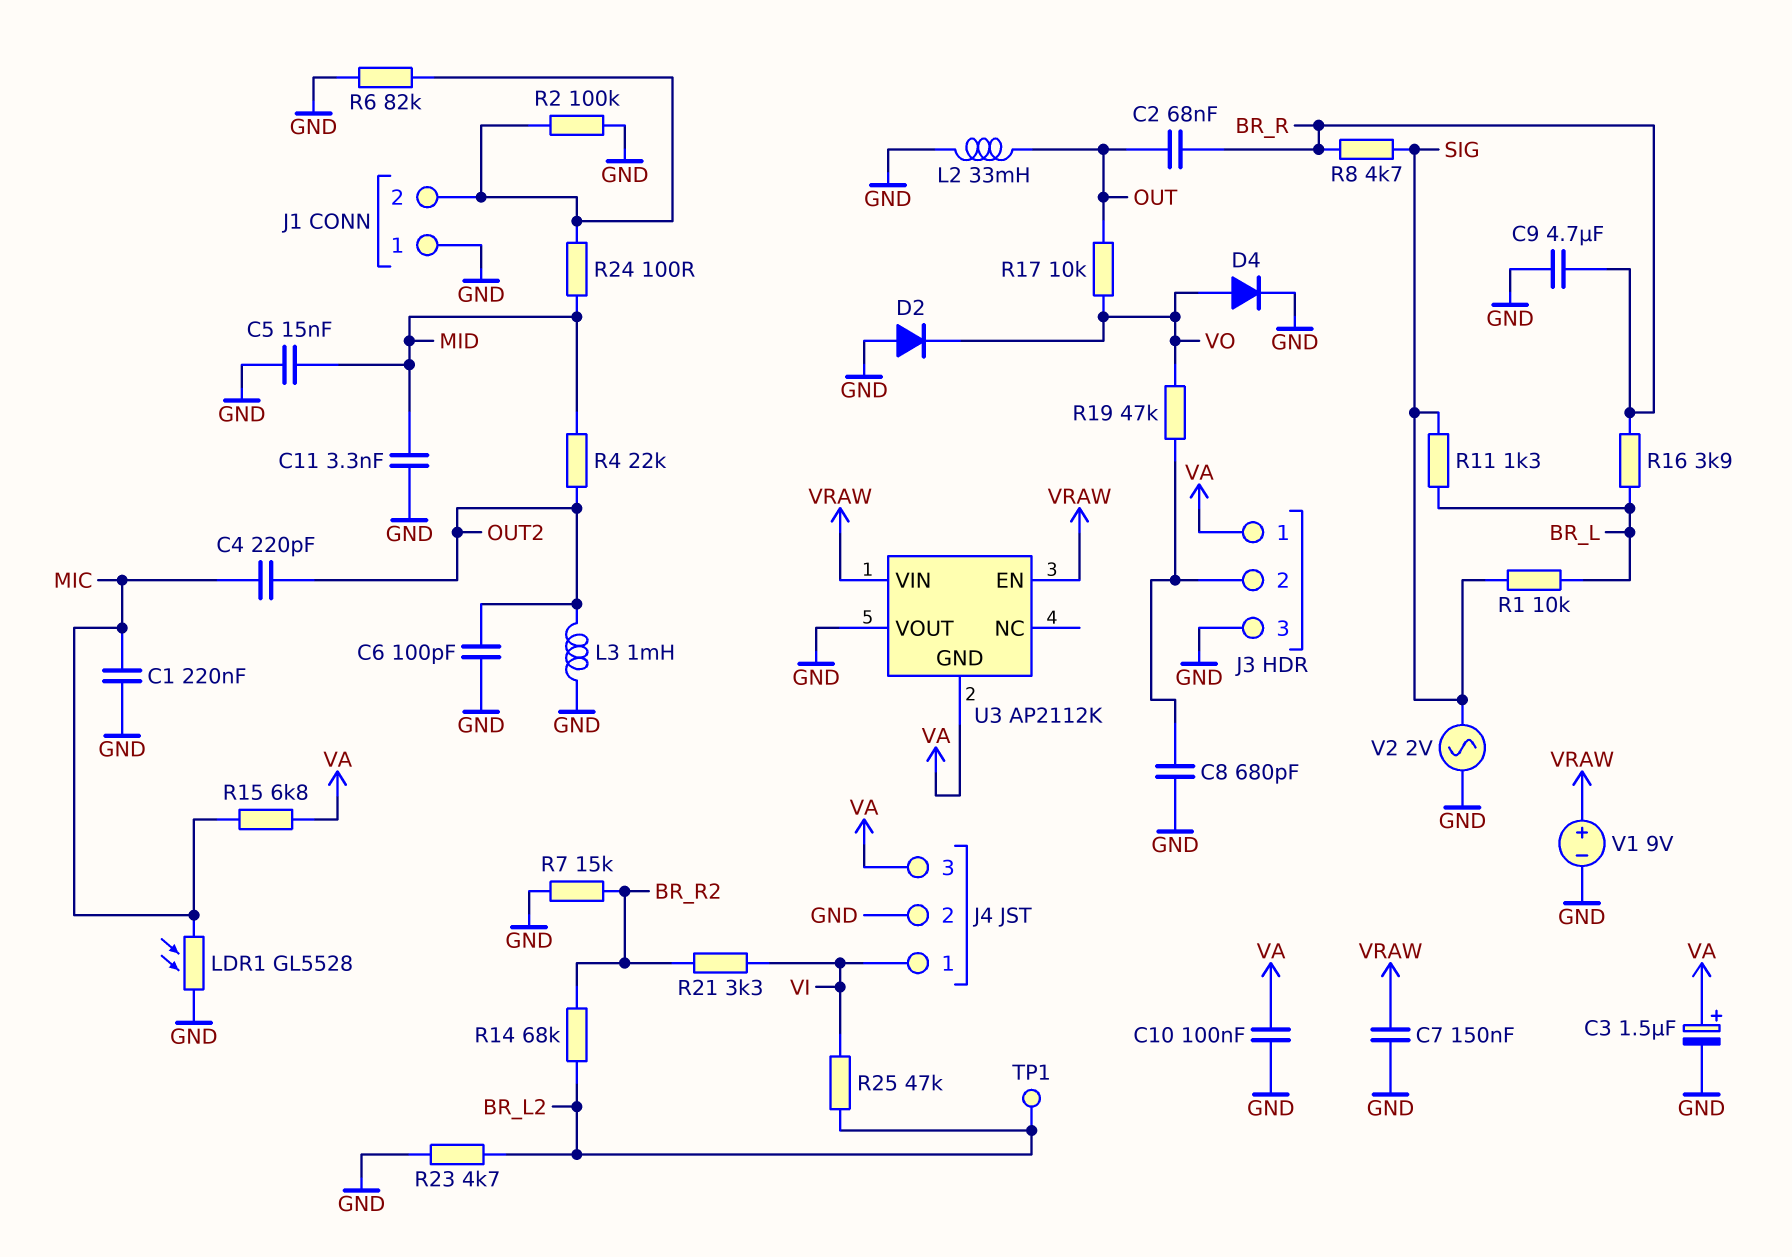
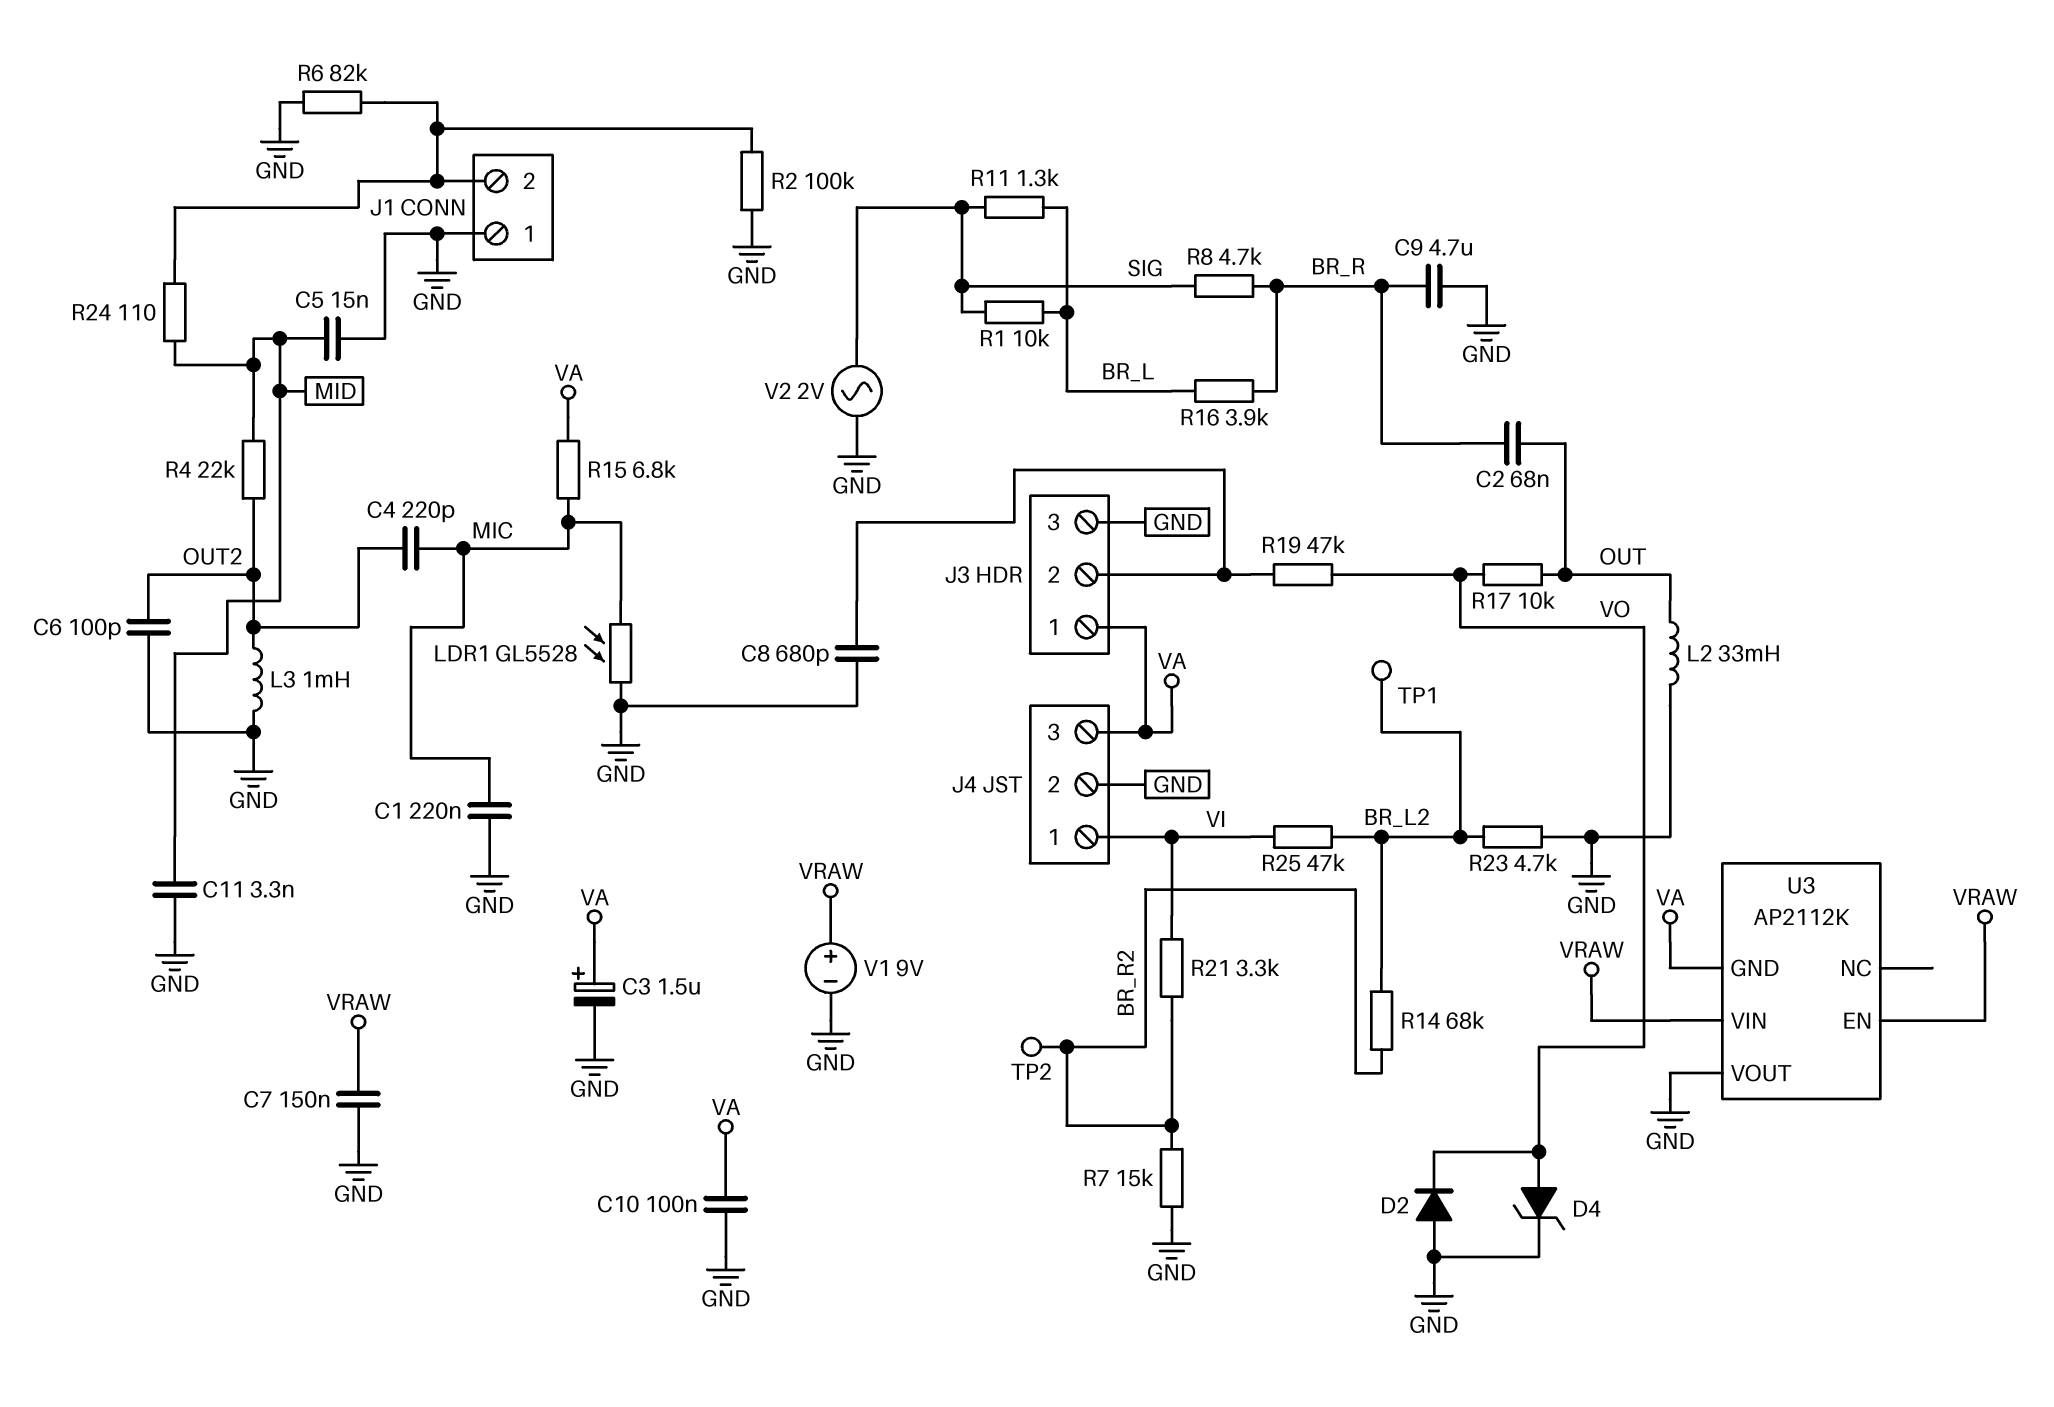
D4: diode (A VO, K GND) -> zener (A VO, K GND)
R24: 100 (J1/2, MID) -> 110 (J1/2, MID)
TP2: none -> test point (BR_R2)

